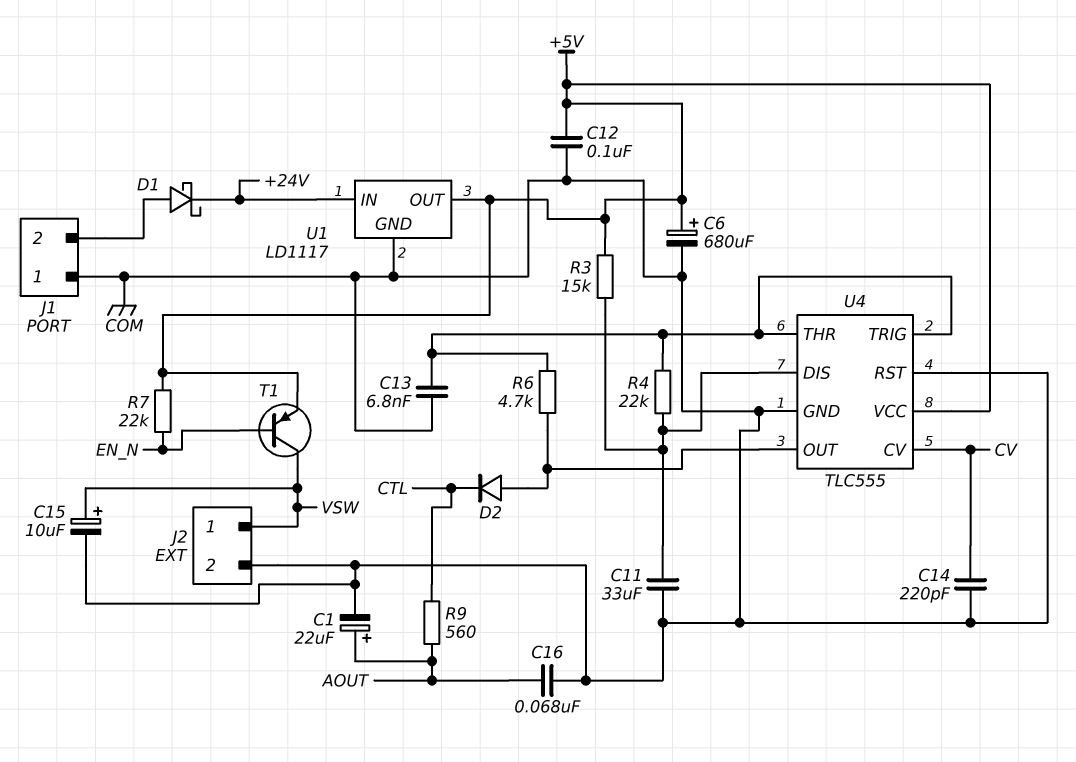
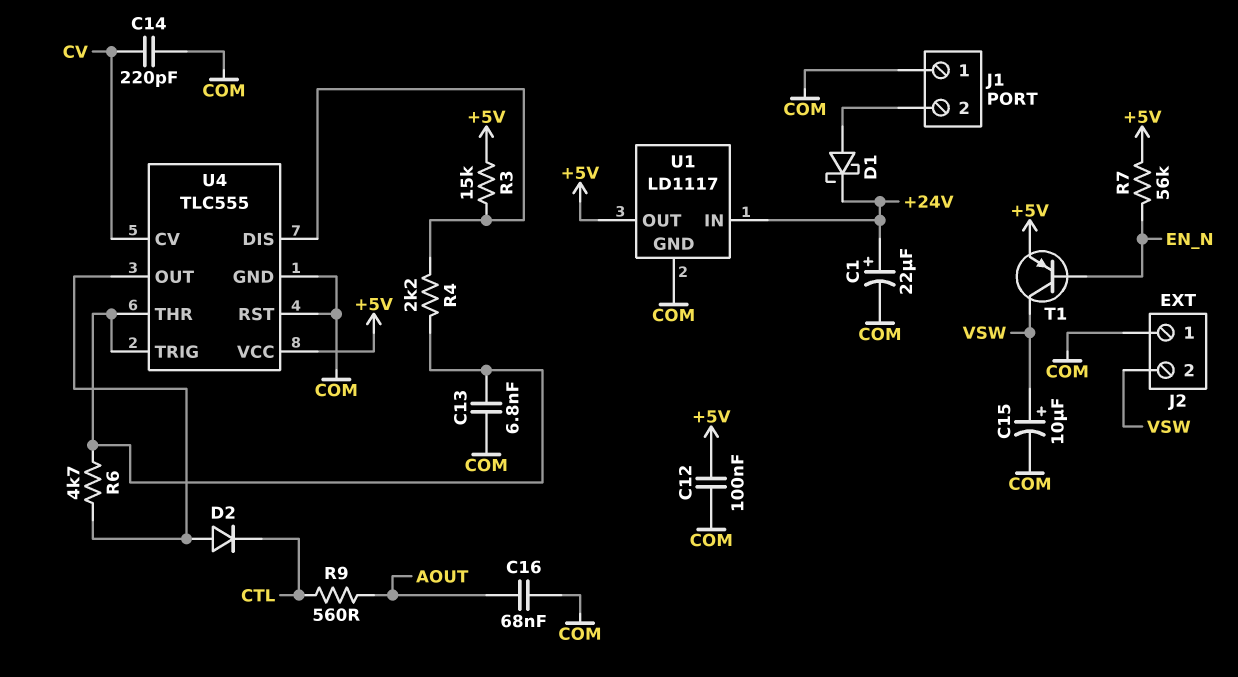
C1: 22uF (plus AOUT, minus COM) -> 22uF (plus +24V, minus COM)
C6: 680uF (plus +5V, minus COM) -> none
C11: 33uF (COM, U4/DIS) -> none
J2 pin 1: VSW -> COM
J2 pin 2: COM -> VSW
R4: 22k (U4/DIS, U4/THR) -> 2.2k (U4/DIS, U4/THR)
R7: 22k (+5V, EN_N) -> 56k (+5V, EN_N)

